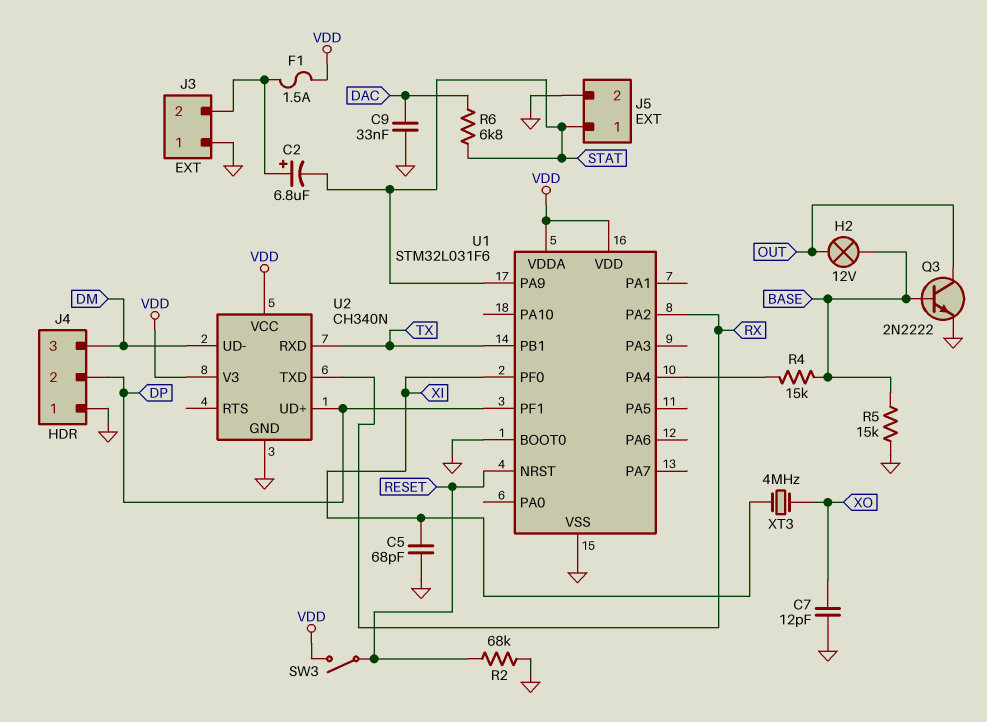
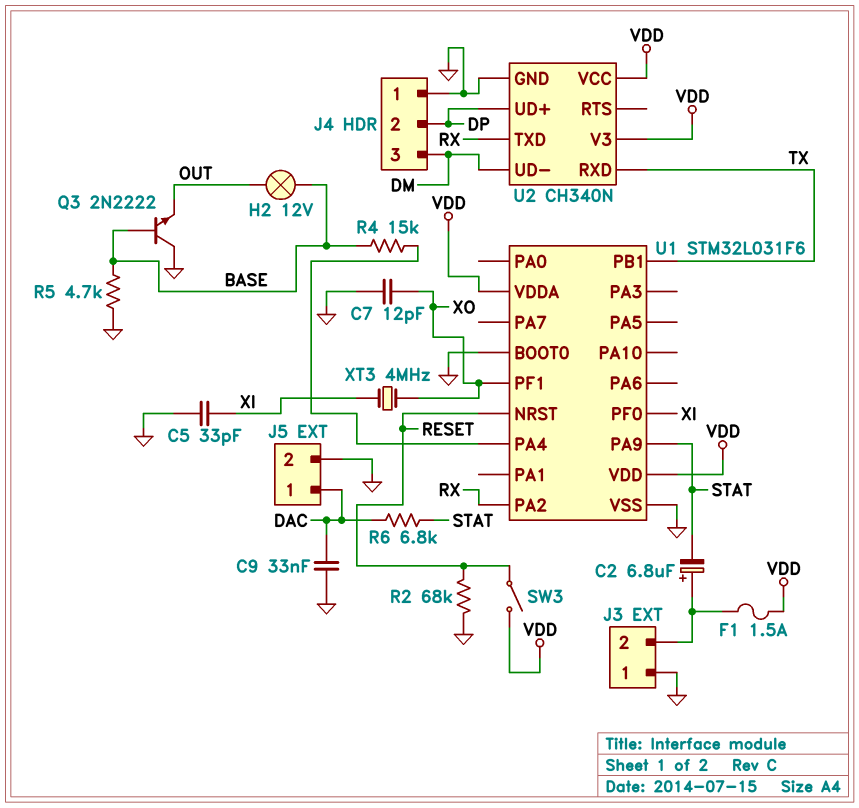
C5: 68pF (GND, XI) -> 33pF (GND, XI)
J5 pin 1: STAT -> DAC
Q3: NPN 2N2222 (B BASE, C OUT, E GND) -> NPN 2N2222 (B BASE, C GND, E OUT)
R5: 15k (BASE, GND) -> 4.7k (BASE, GND)
U1 pin PF1: DP -> XO

